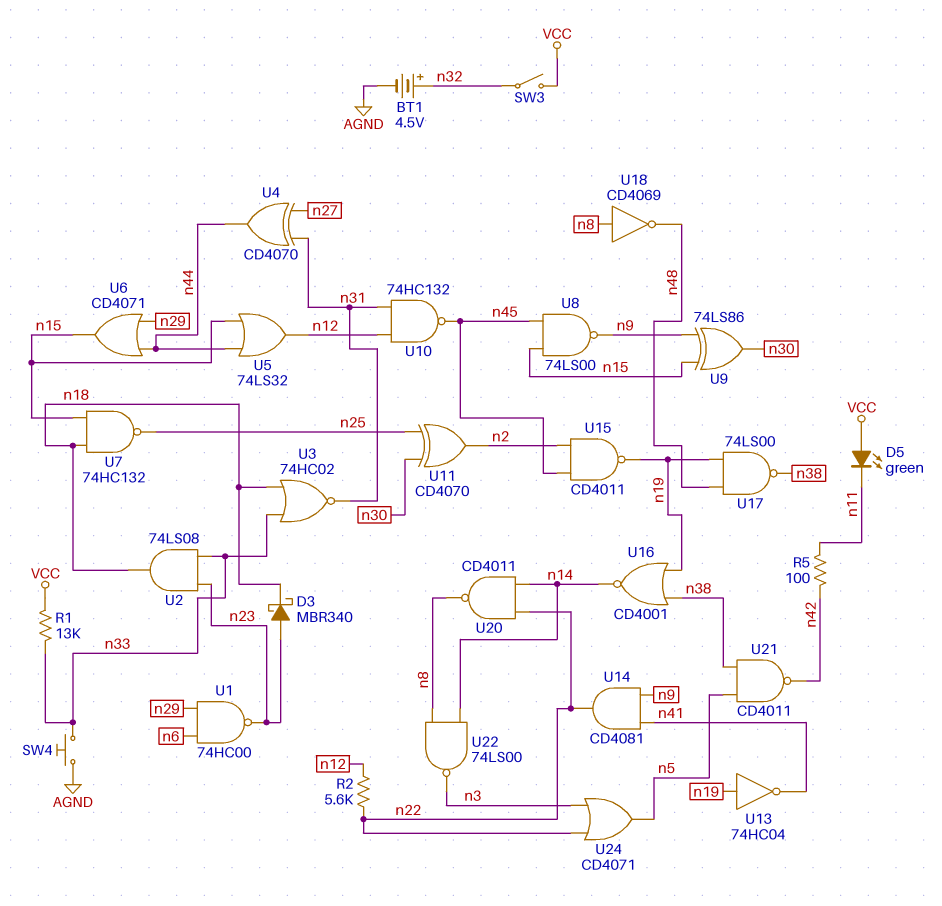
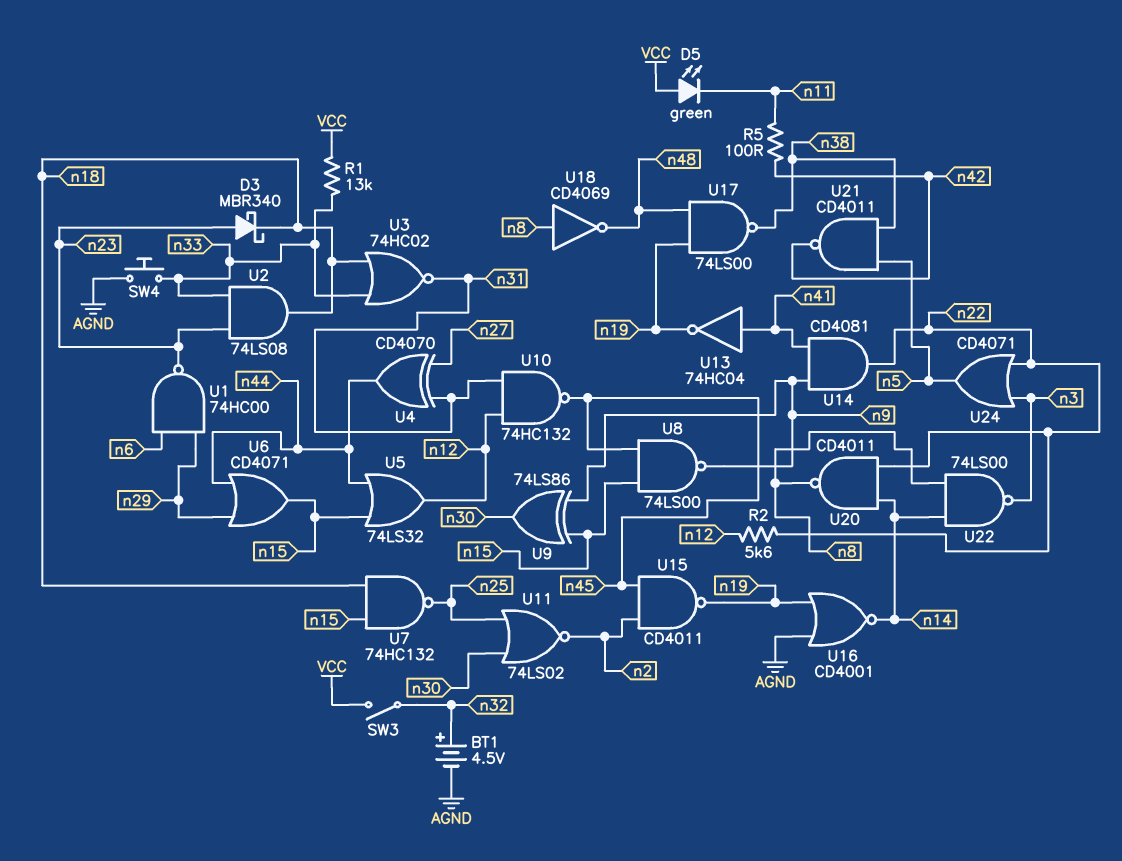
U11: XOR CD4070 (in n25, in n30, out n2) -> NOR 74LS02 (in n25, in n30, out n2)
U13: NOT 74HC04 (in n19, out n41) -> NOT 74HC04 (in n41, out n19)
U16: NOR CD4001 (in n19, in n38, out n14) -> NOR CD4001 (in AGND, in n19, out n14)

